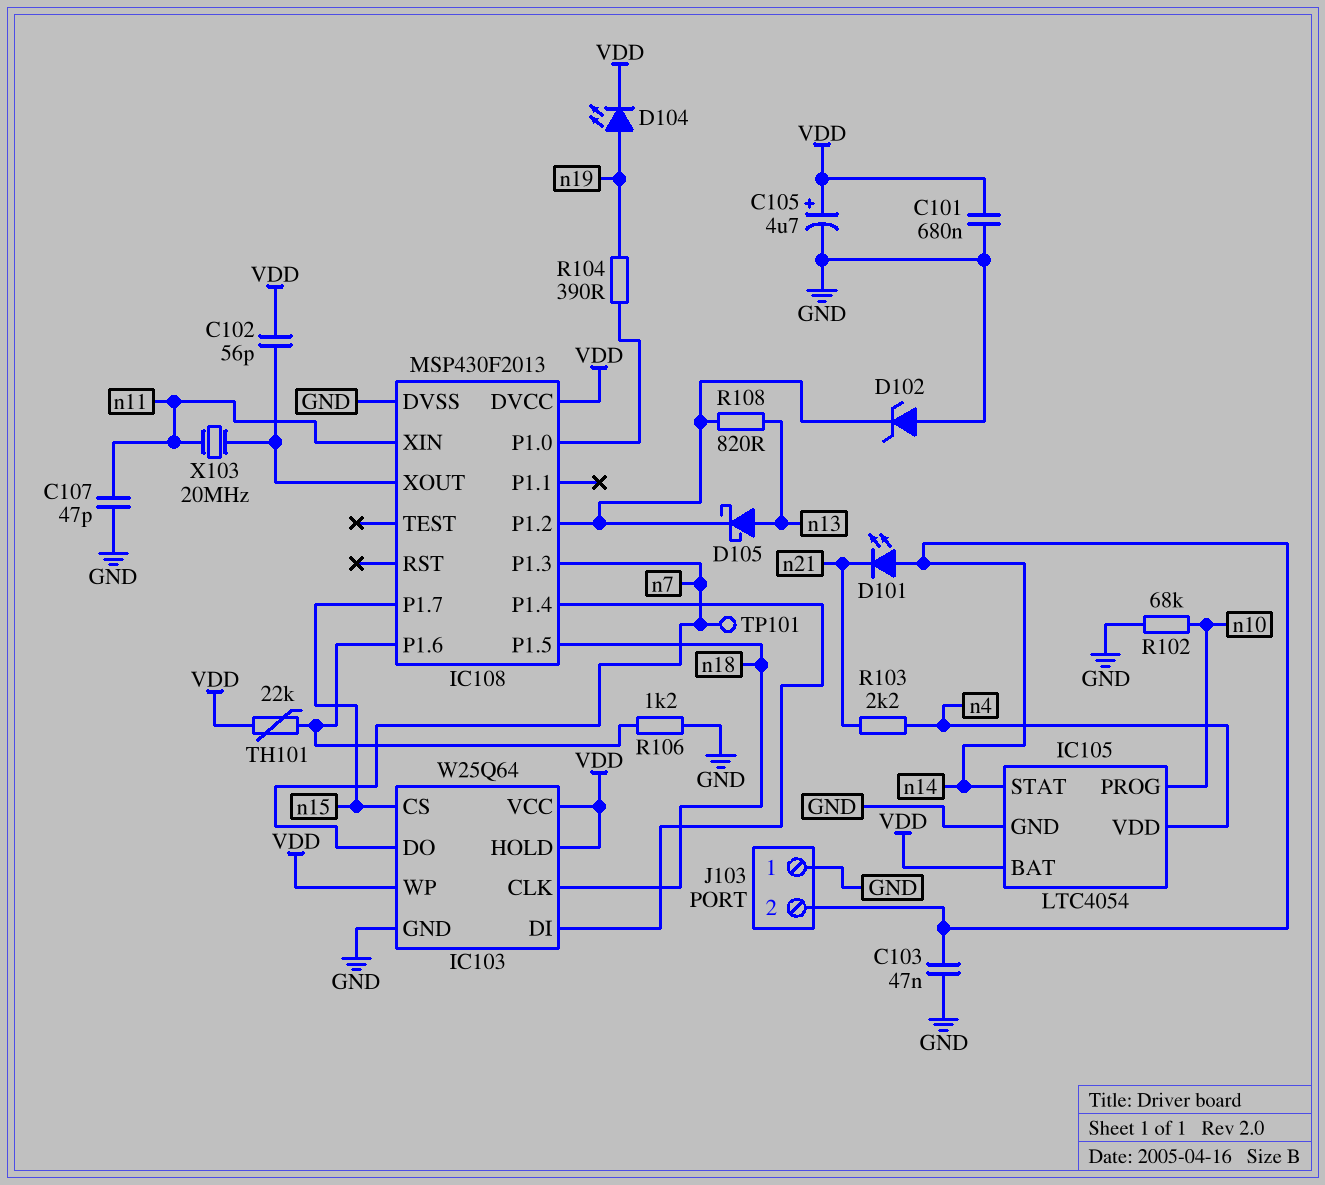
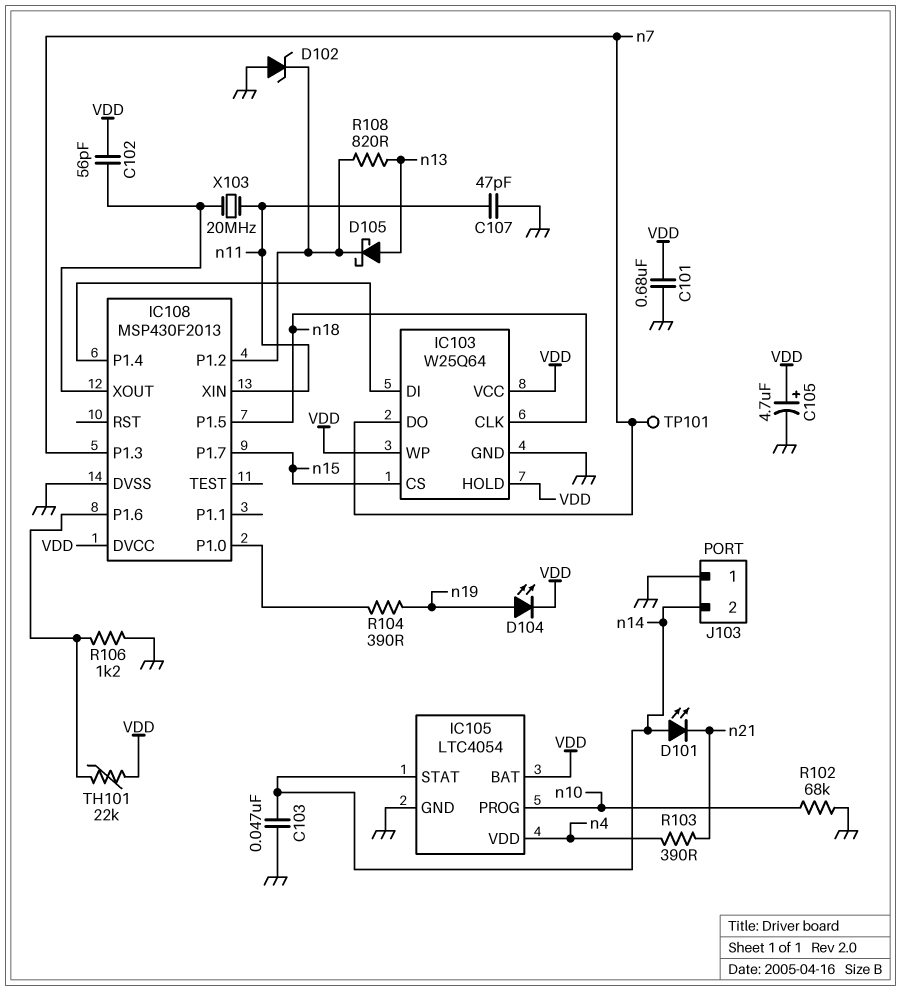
R103: 2.2k (n4, n21) -> 390 (n4, n21)

